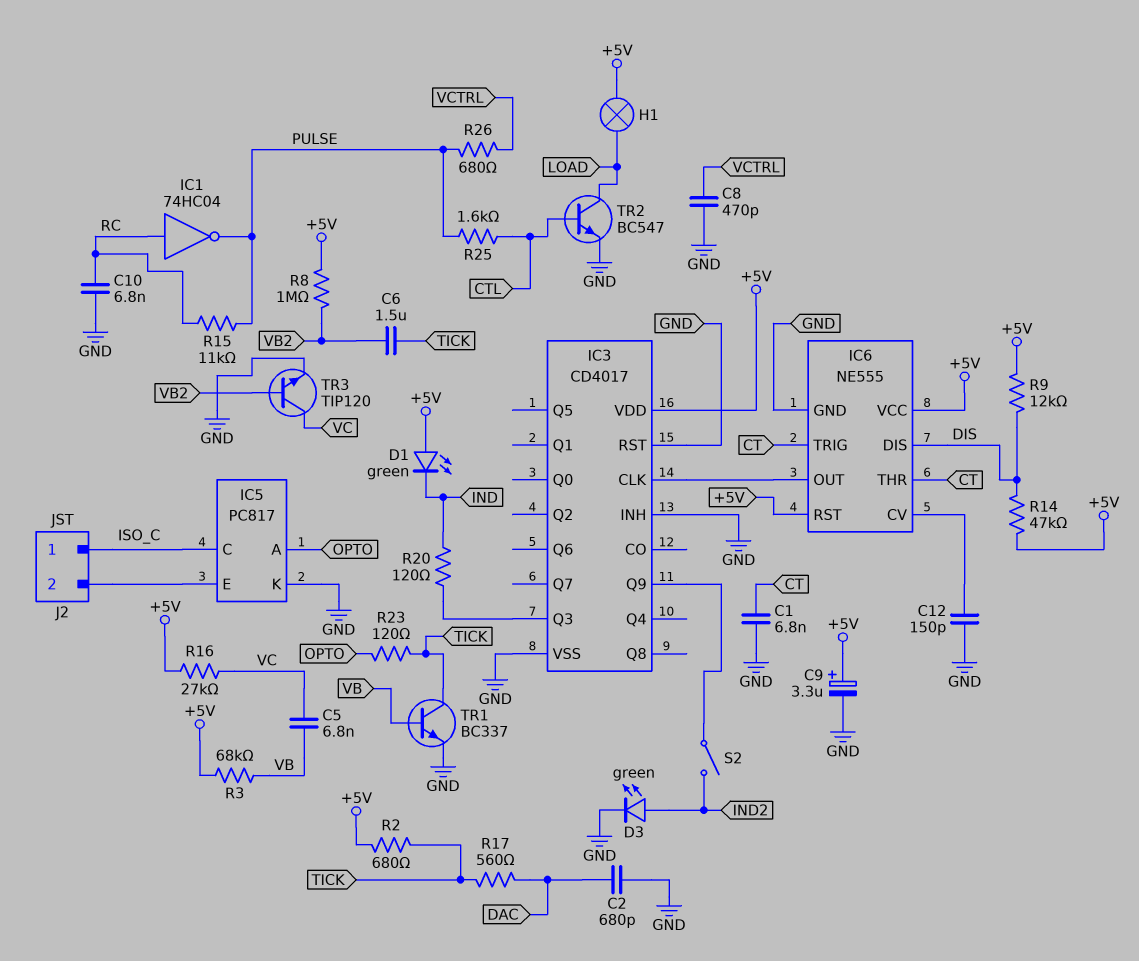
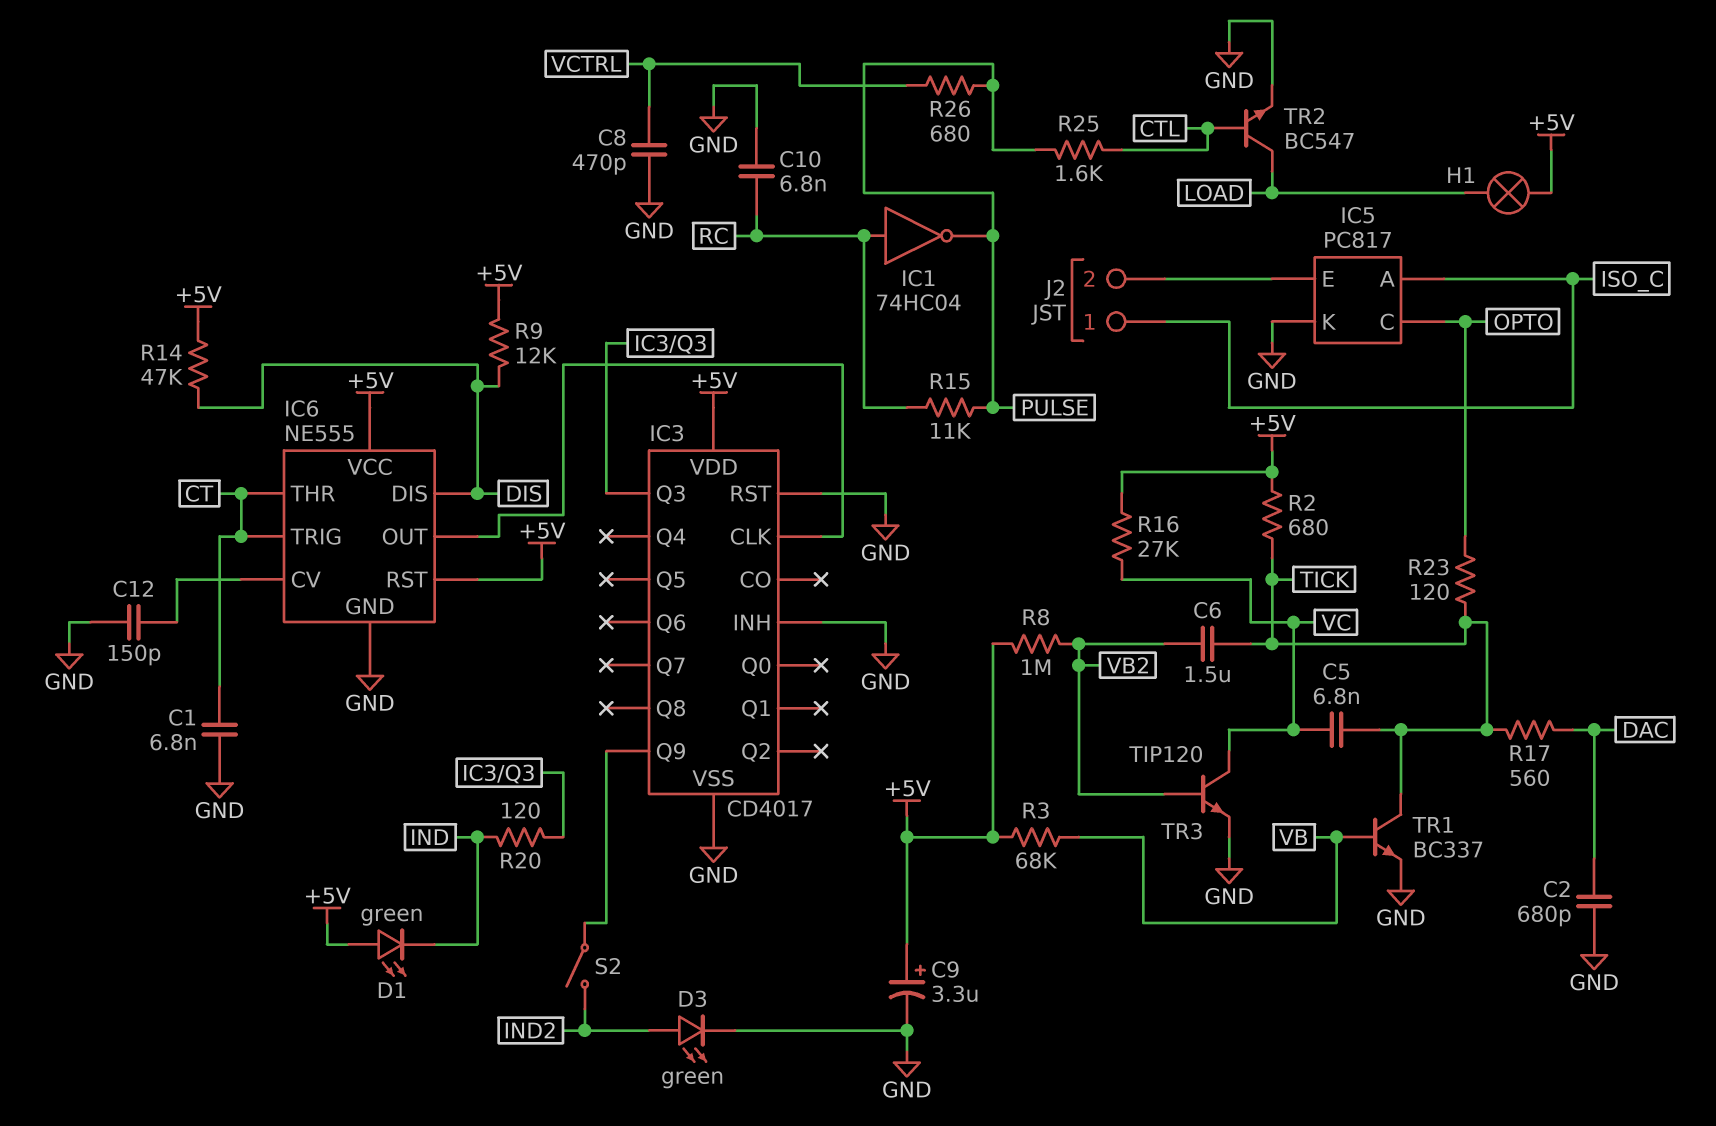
C5: 6.8nF (VB, VC) -> 6.8nF (TICK, VC)
IC5 pin A: OPTO -> ISO_C
IC5 pin C: ISO_C -> OPTO

